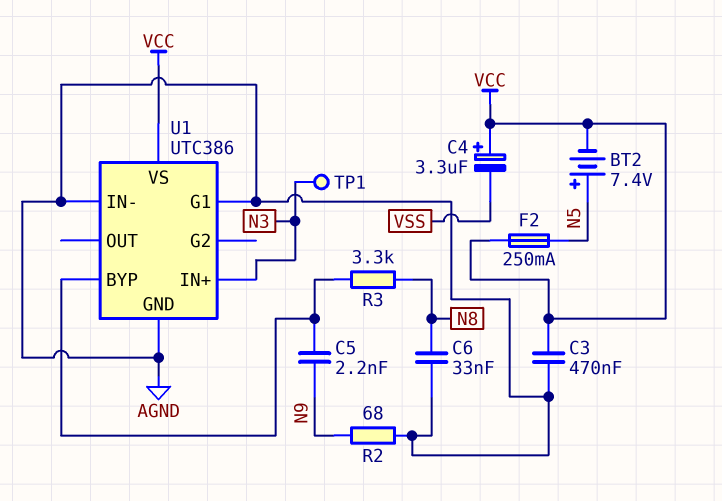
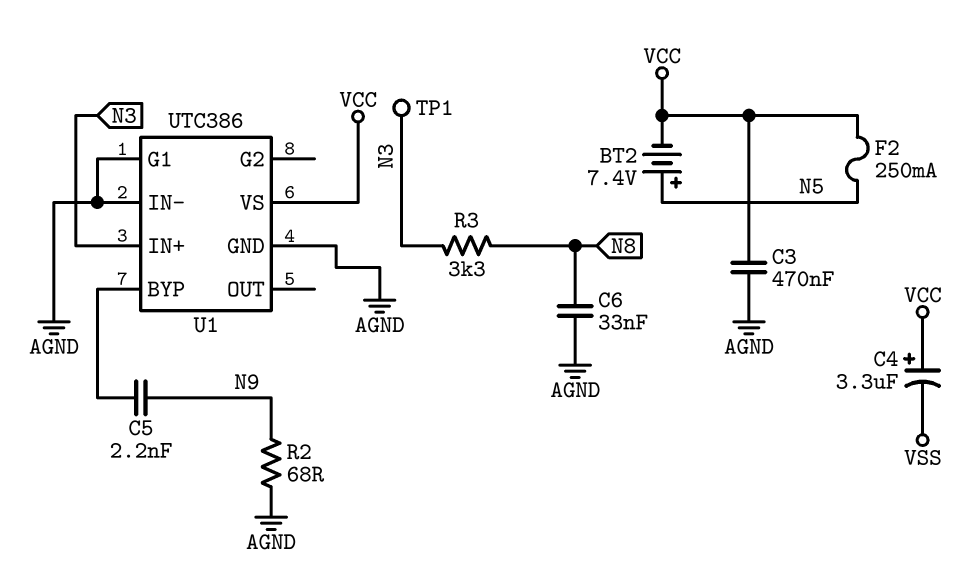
R3: 3.3k (N8, U1/BYP) -> 3.3k (N3, N8)

